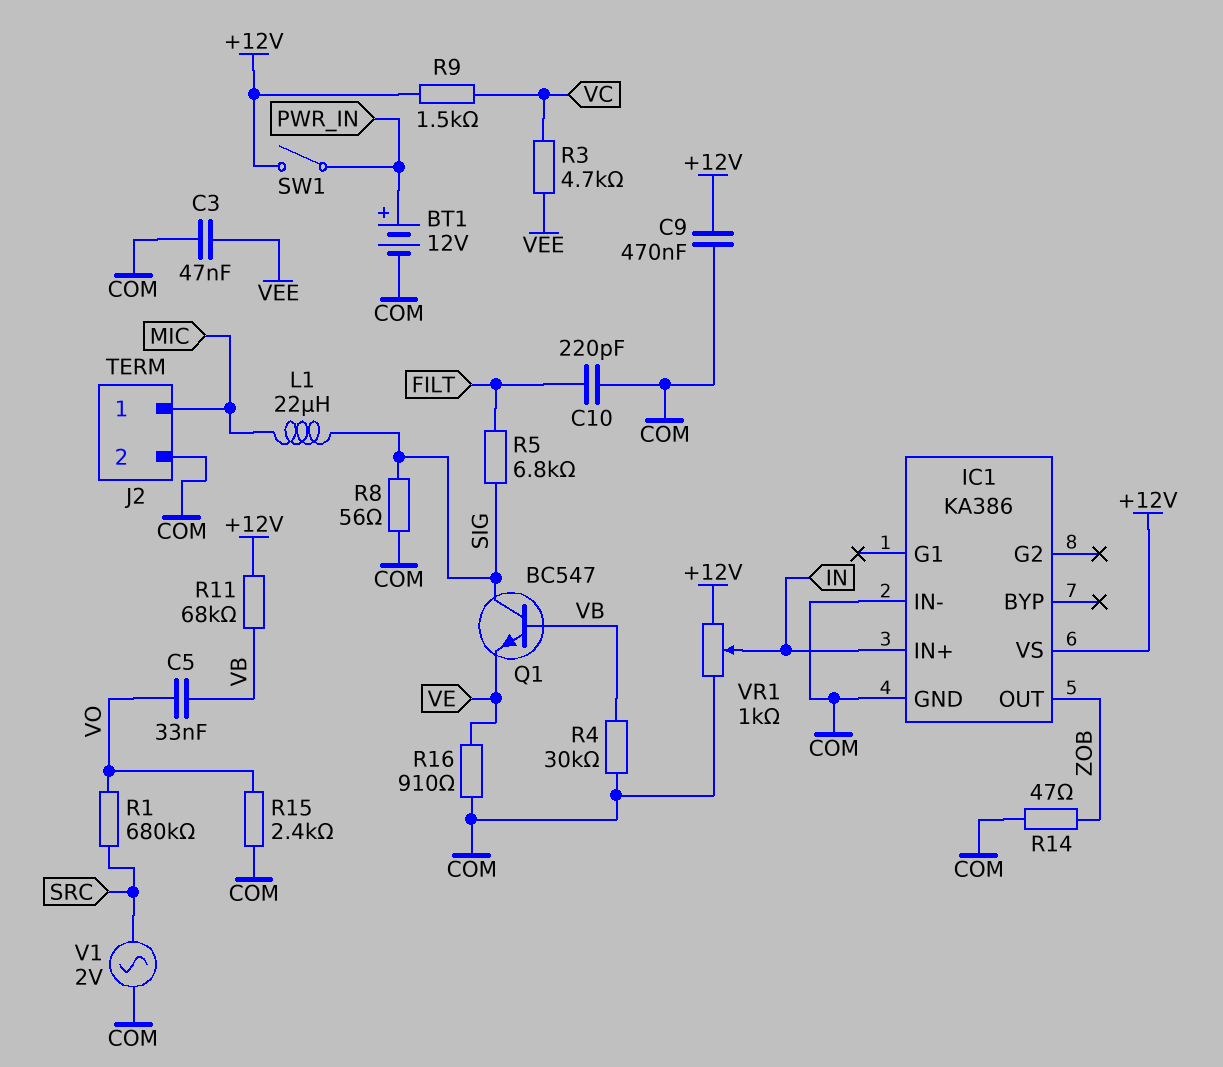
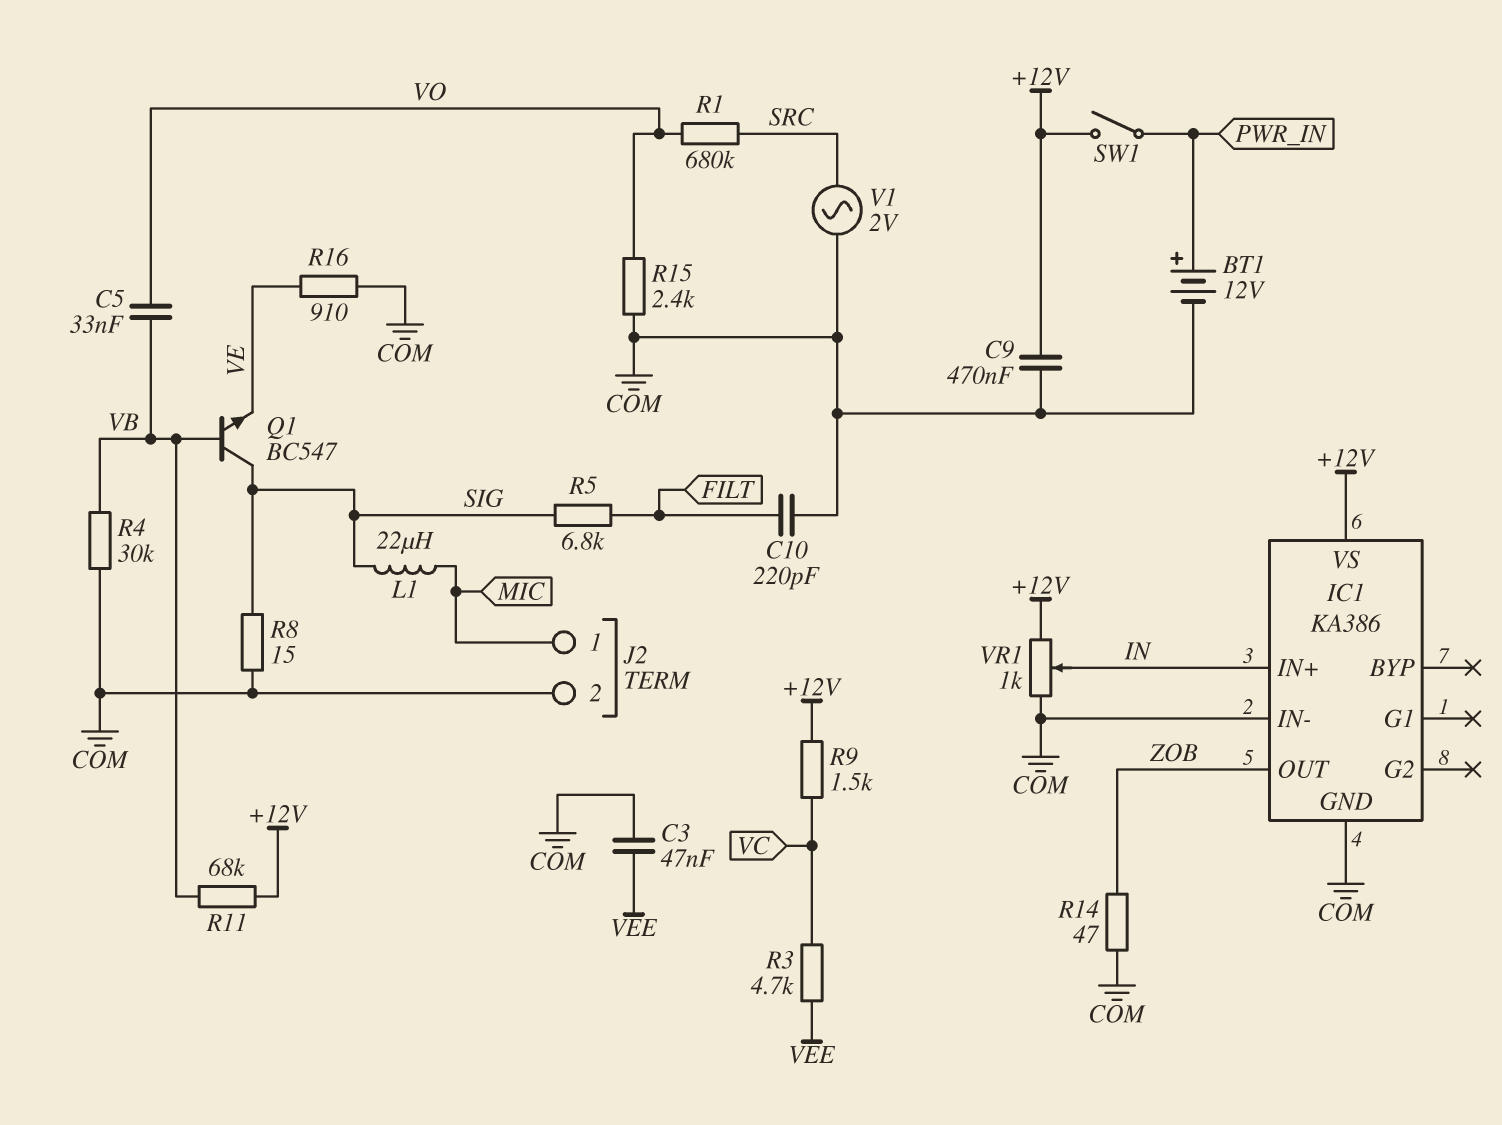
R8: 56 (COM, SIG) -> 15 (COM, SIG)

